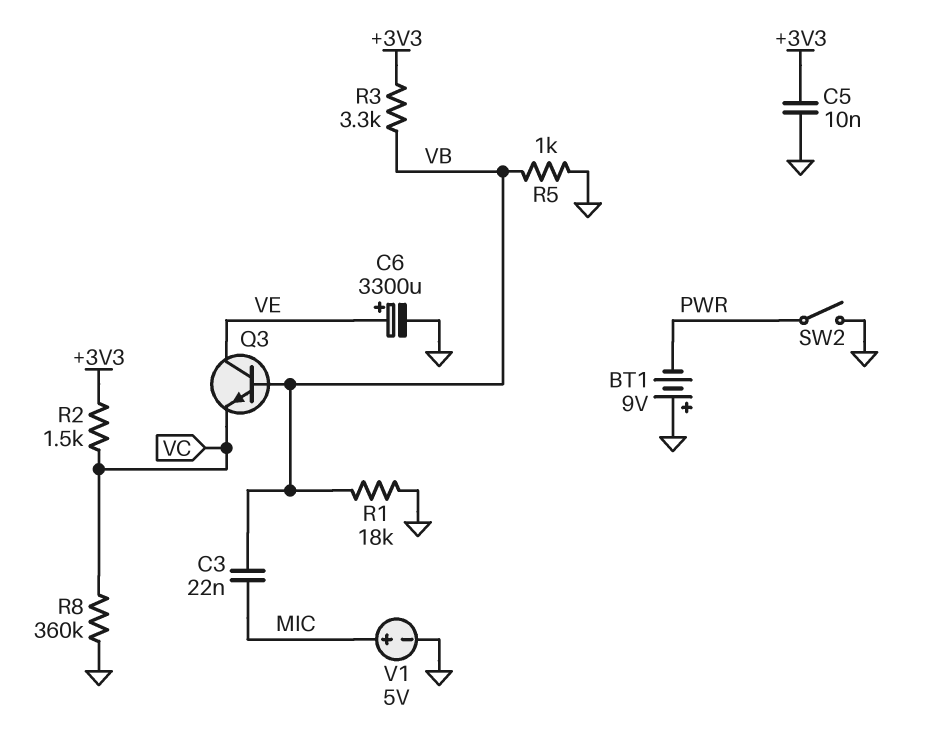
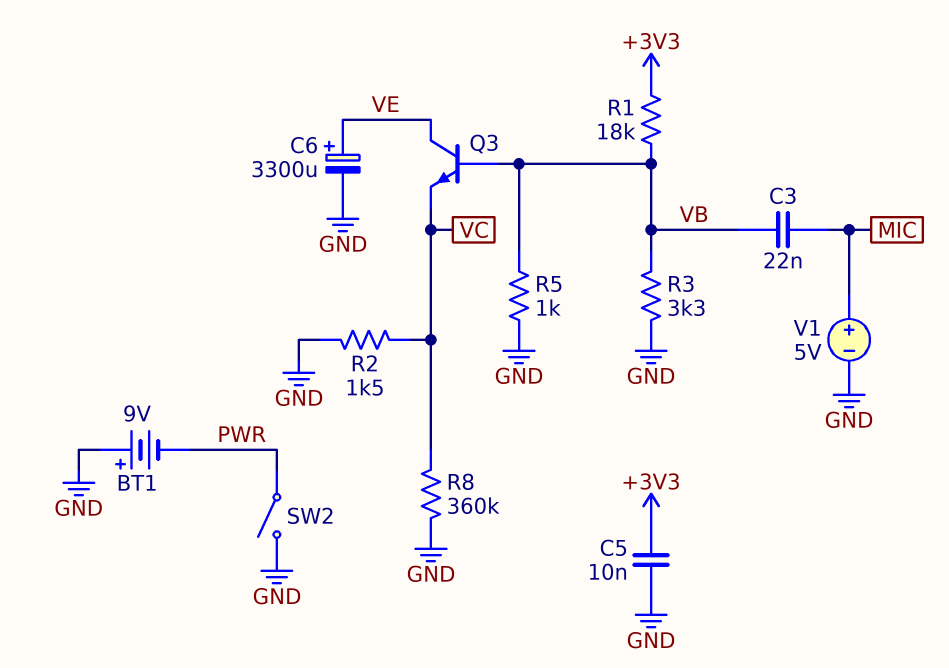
R1: 18k (GND, VB) -> 18k (+3V3, VB)
R2: 1.5k (+3V3, VC) -> 1.5k (GND, VC)
R3: 3.3k (+3V3, VB) -> 3.3k (GND, VB)

